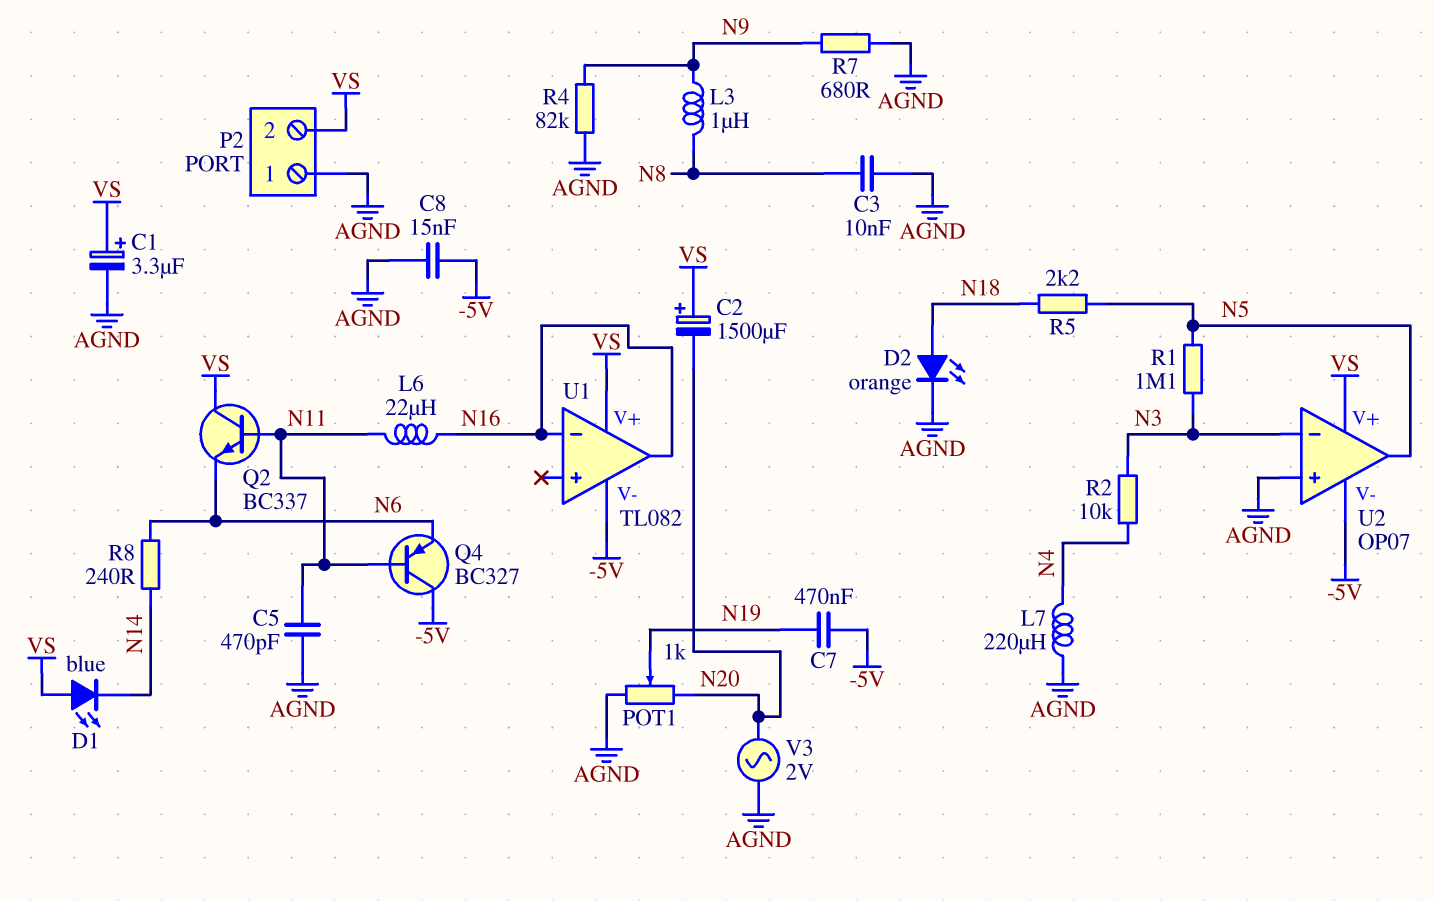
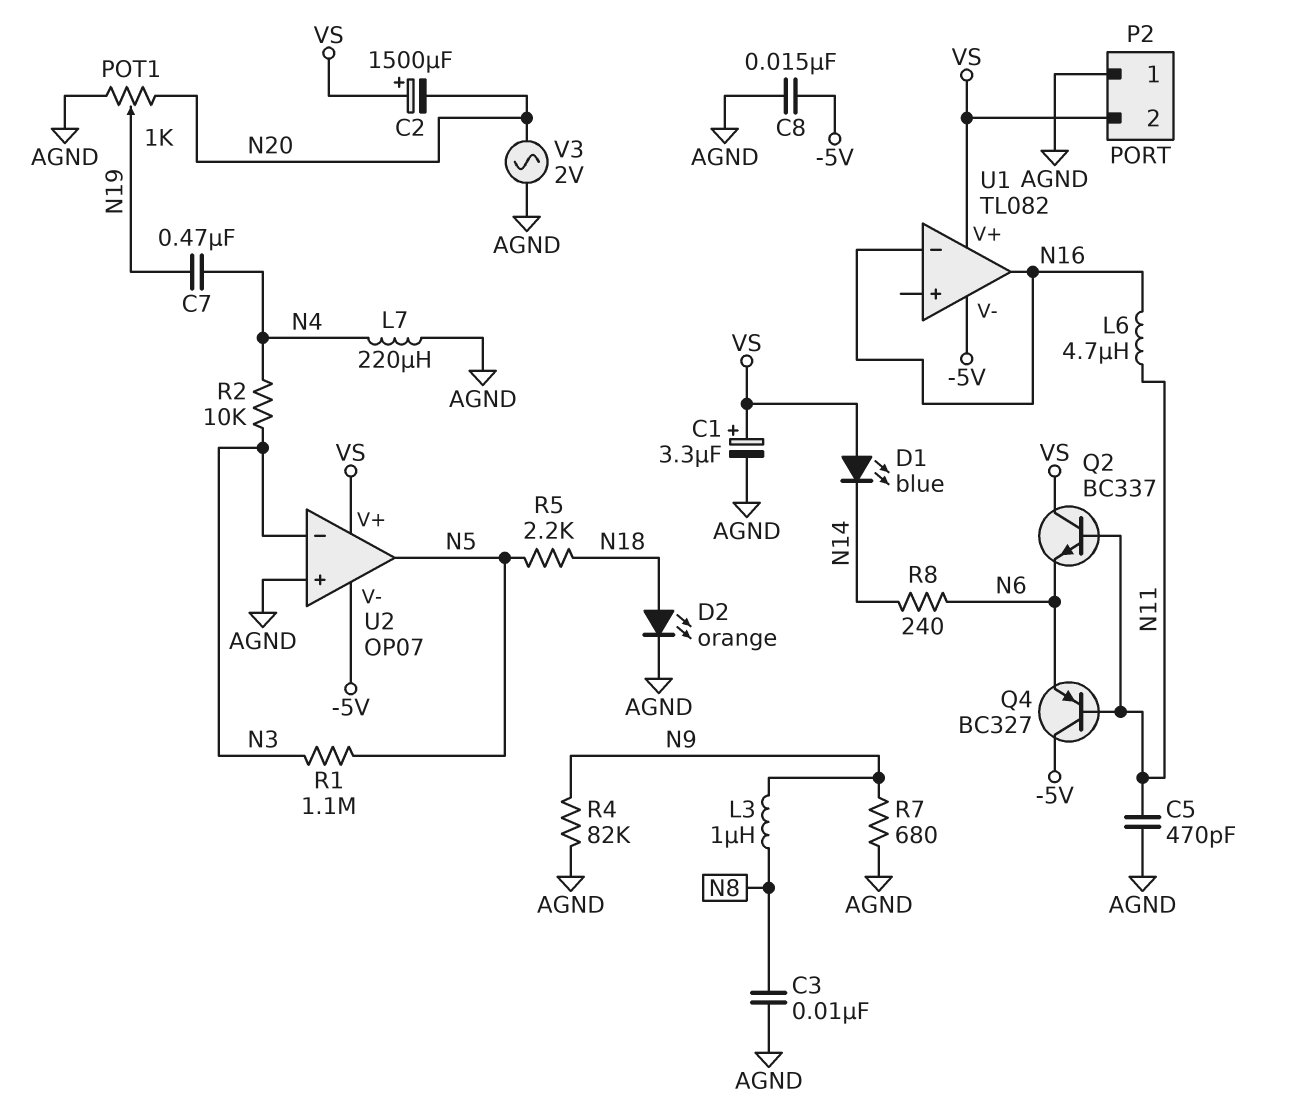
C7: 470nF (-5V, N19) -> 470nF (N4, N19)
L6: 22uH (N11, N16) -> 4.7uH (N11, N16)

